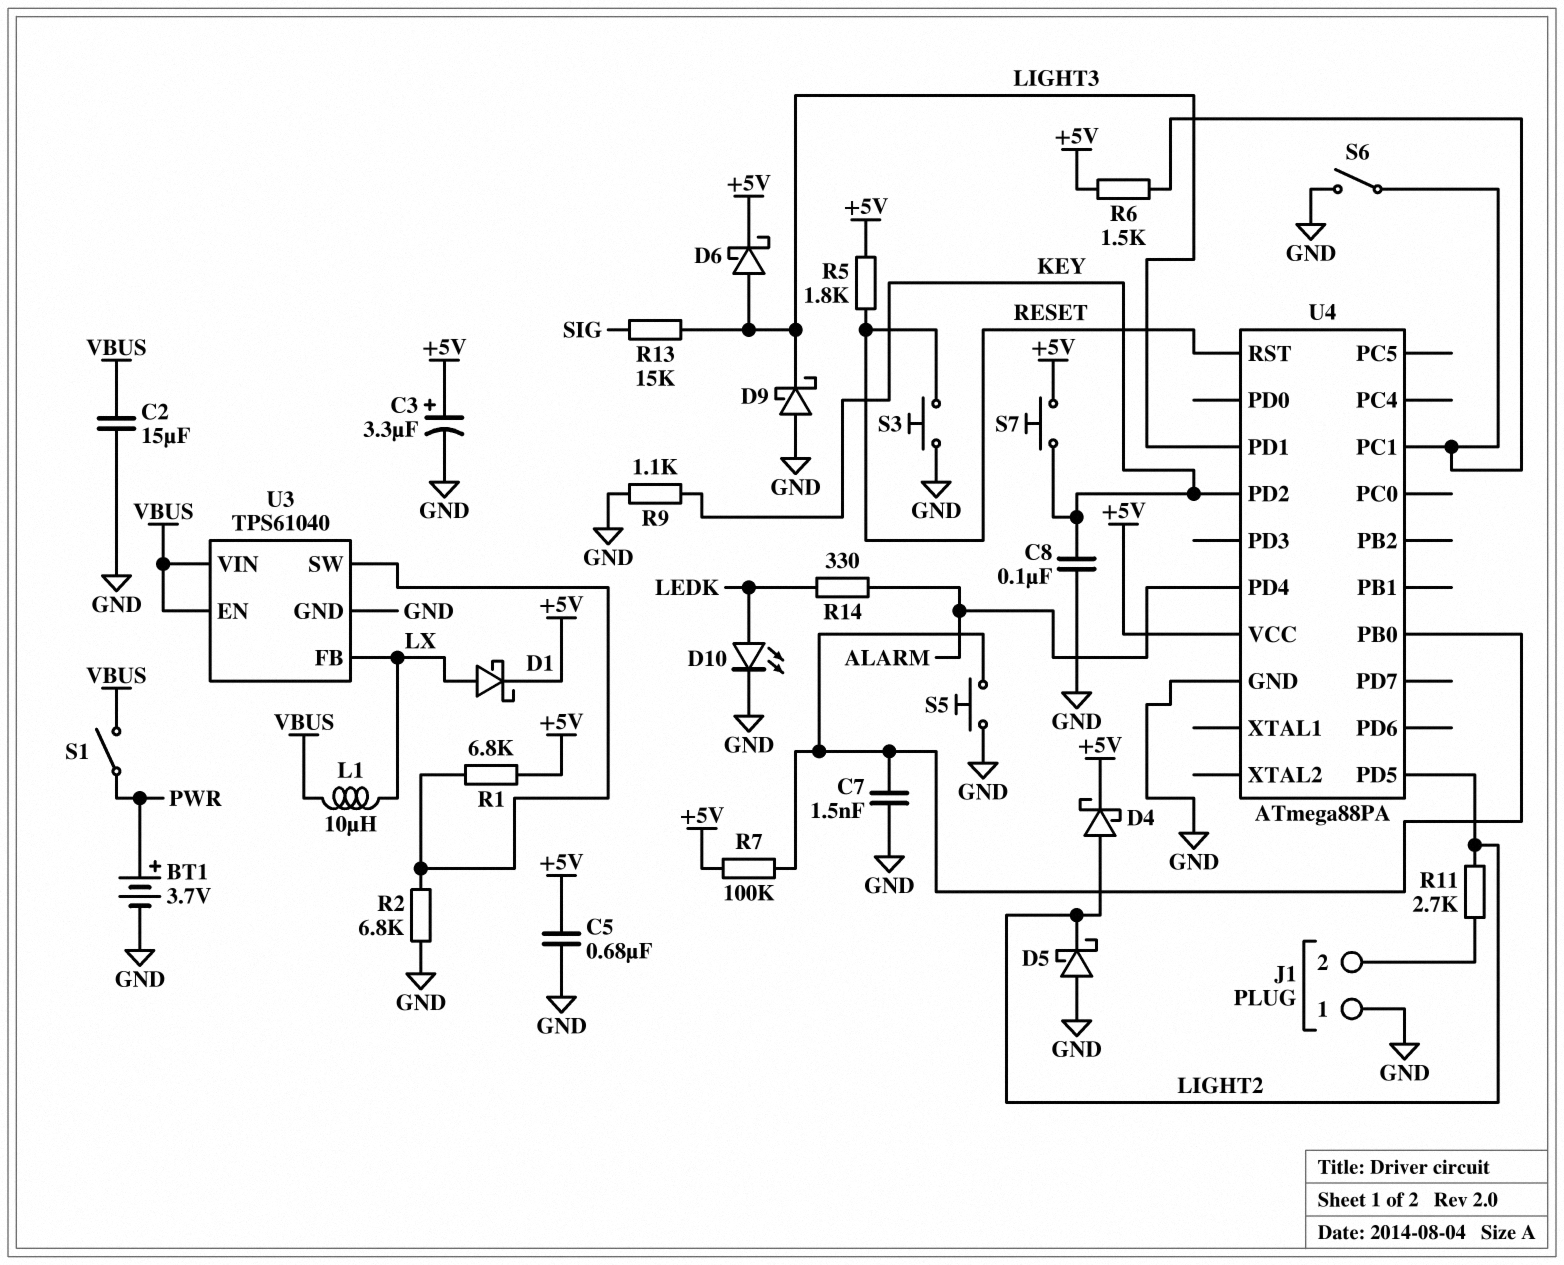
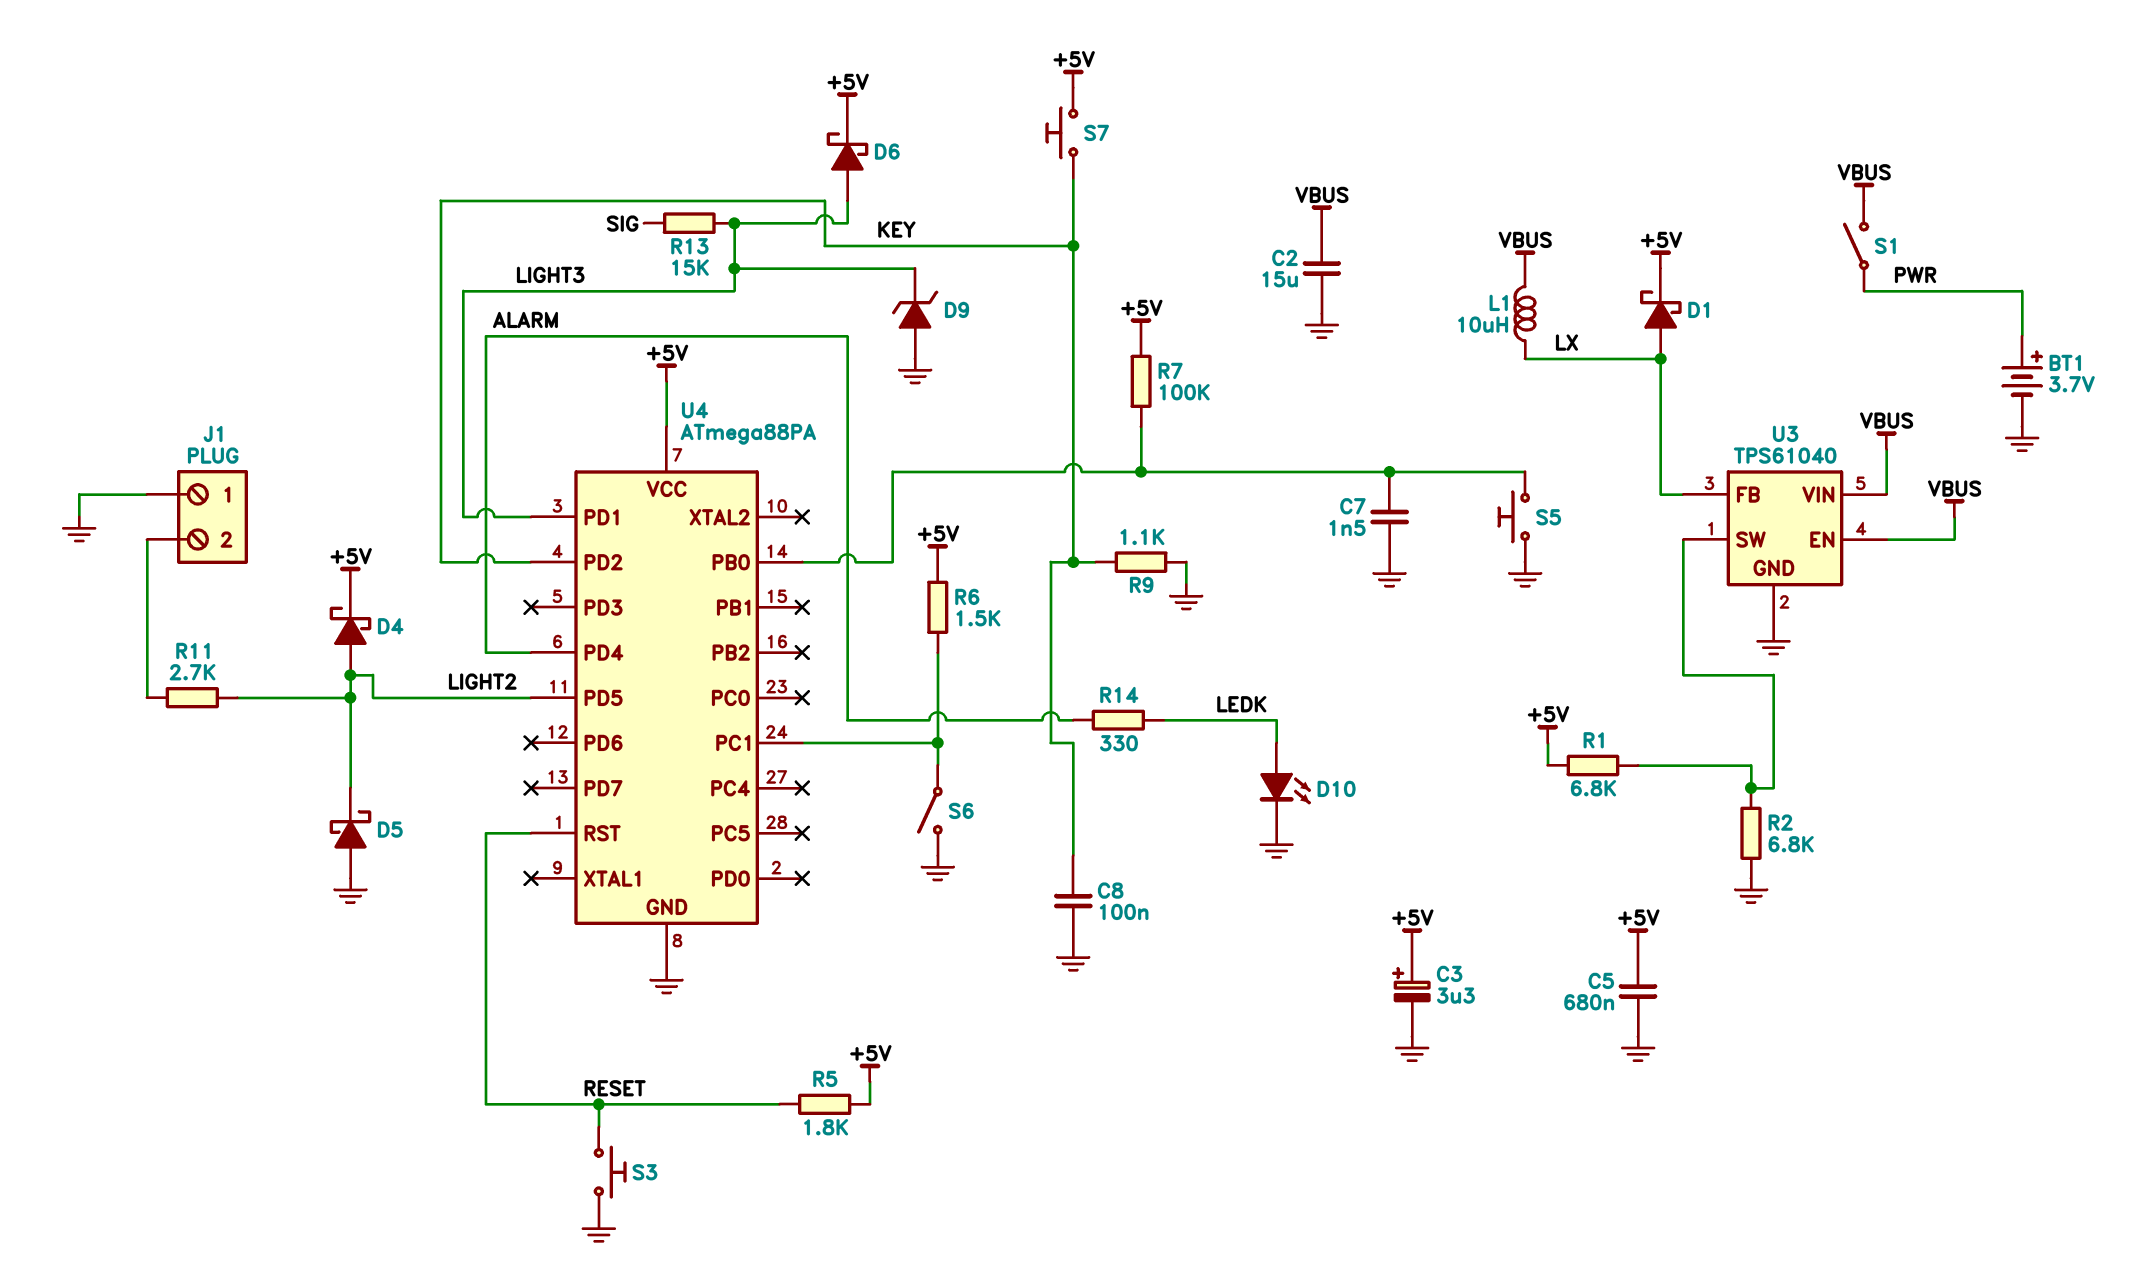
D9: schottky (A GND, K LIGHT3) -> zener (A GND, K LIGHT3)

